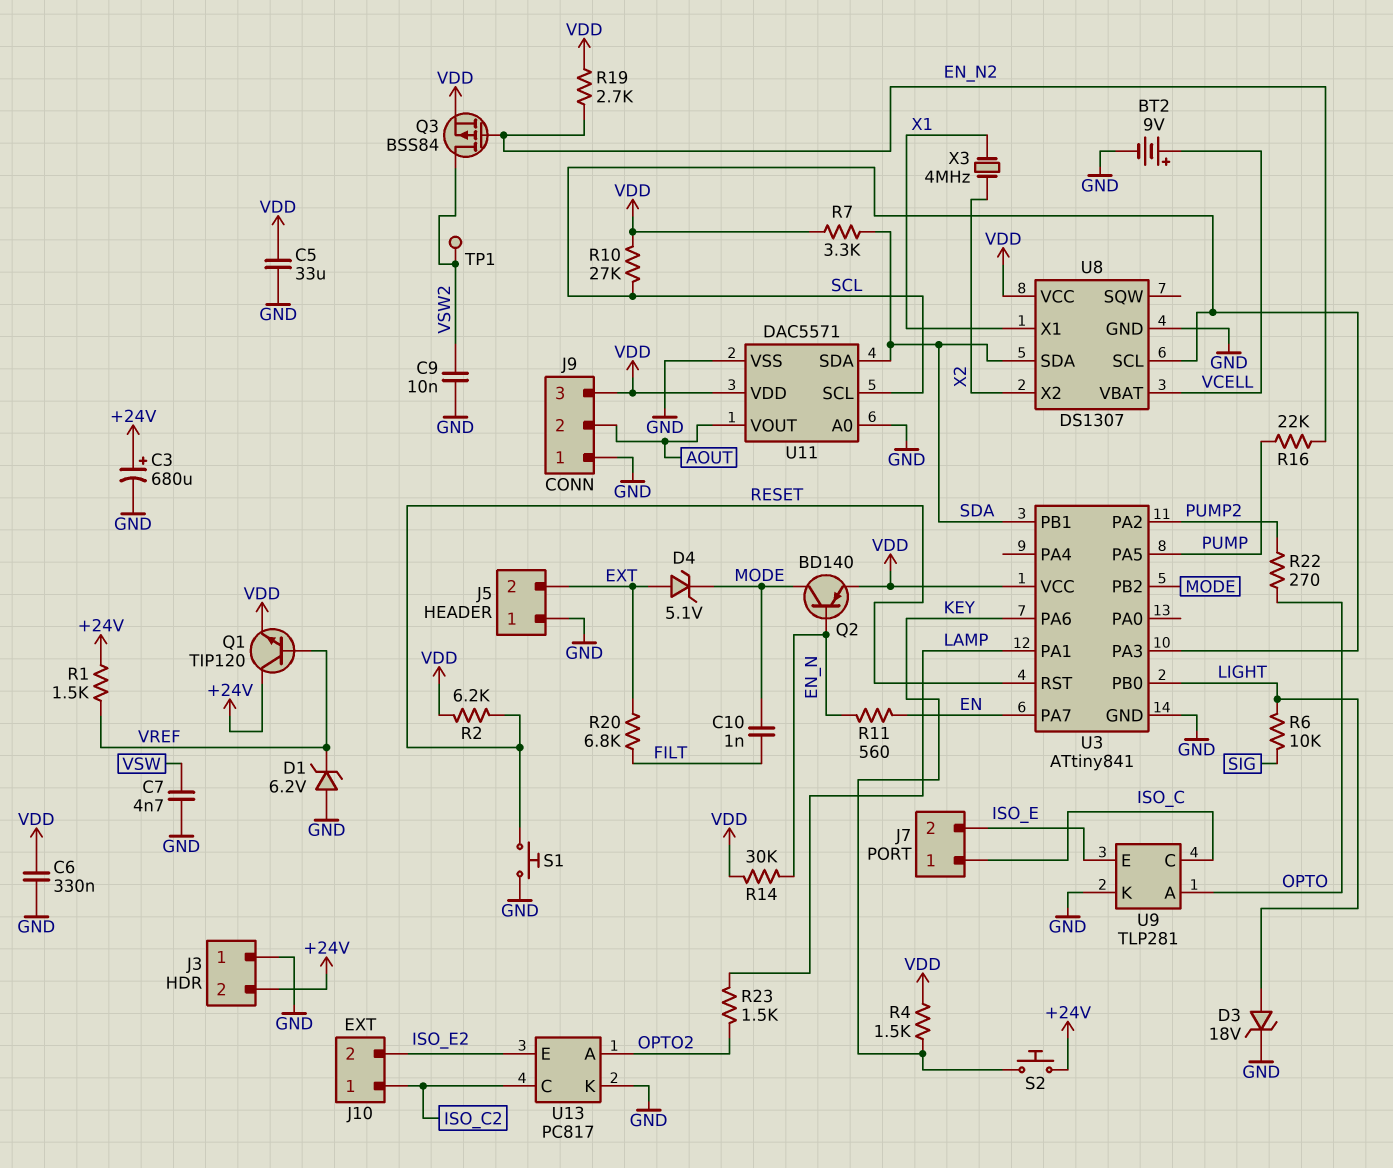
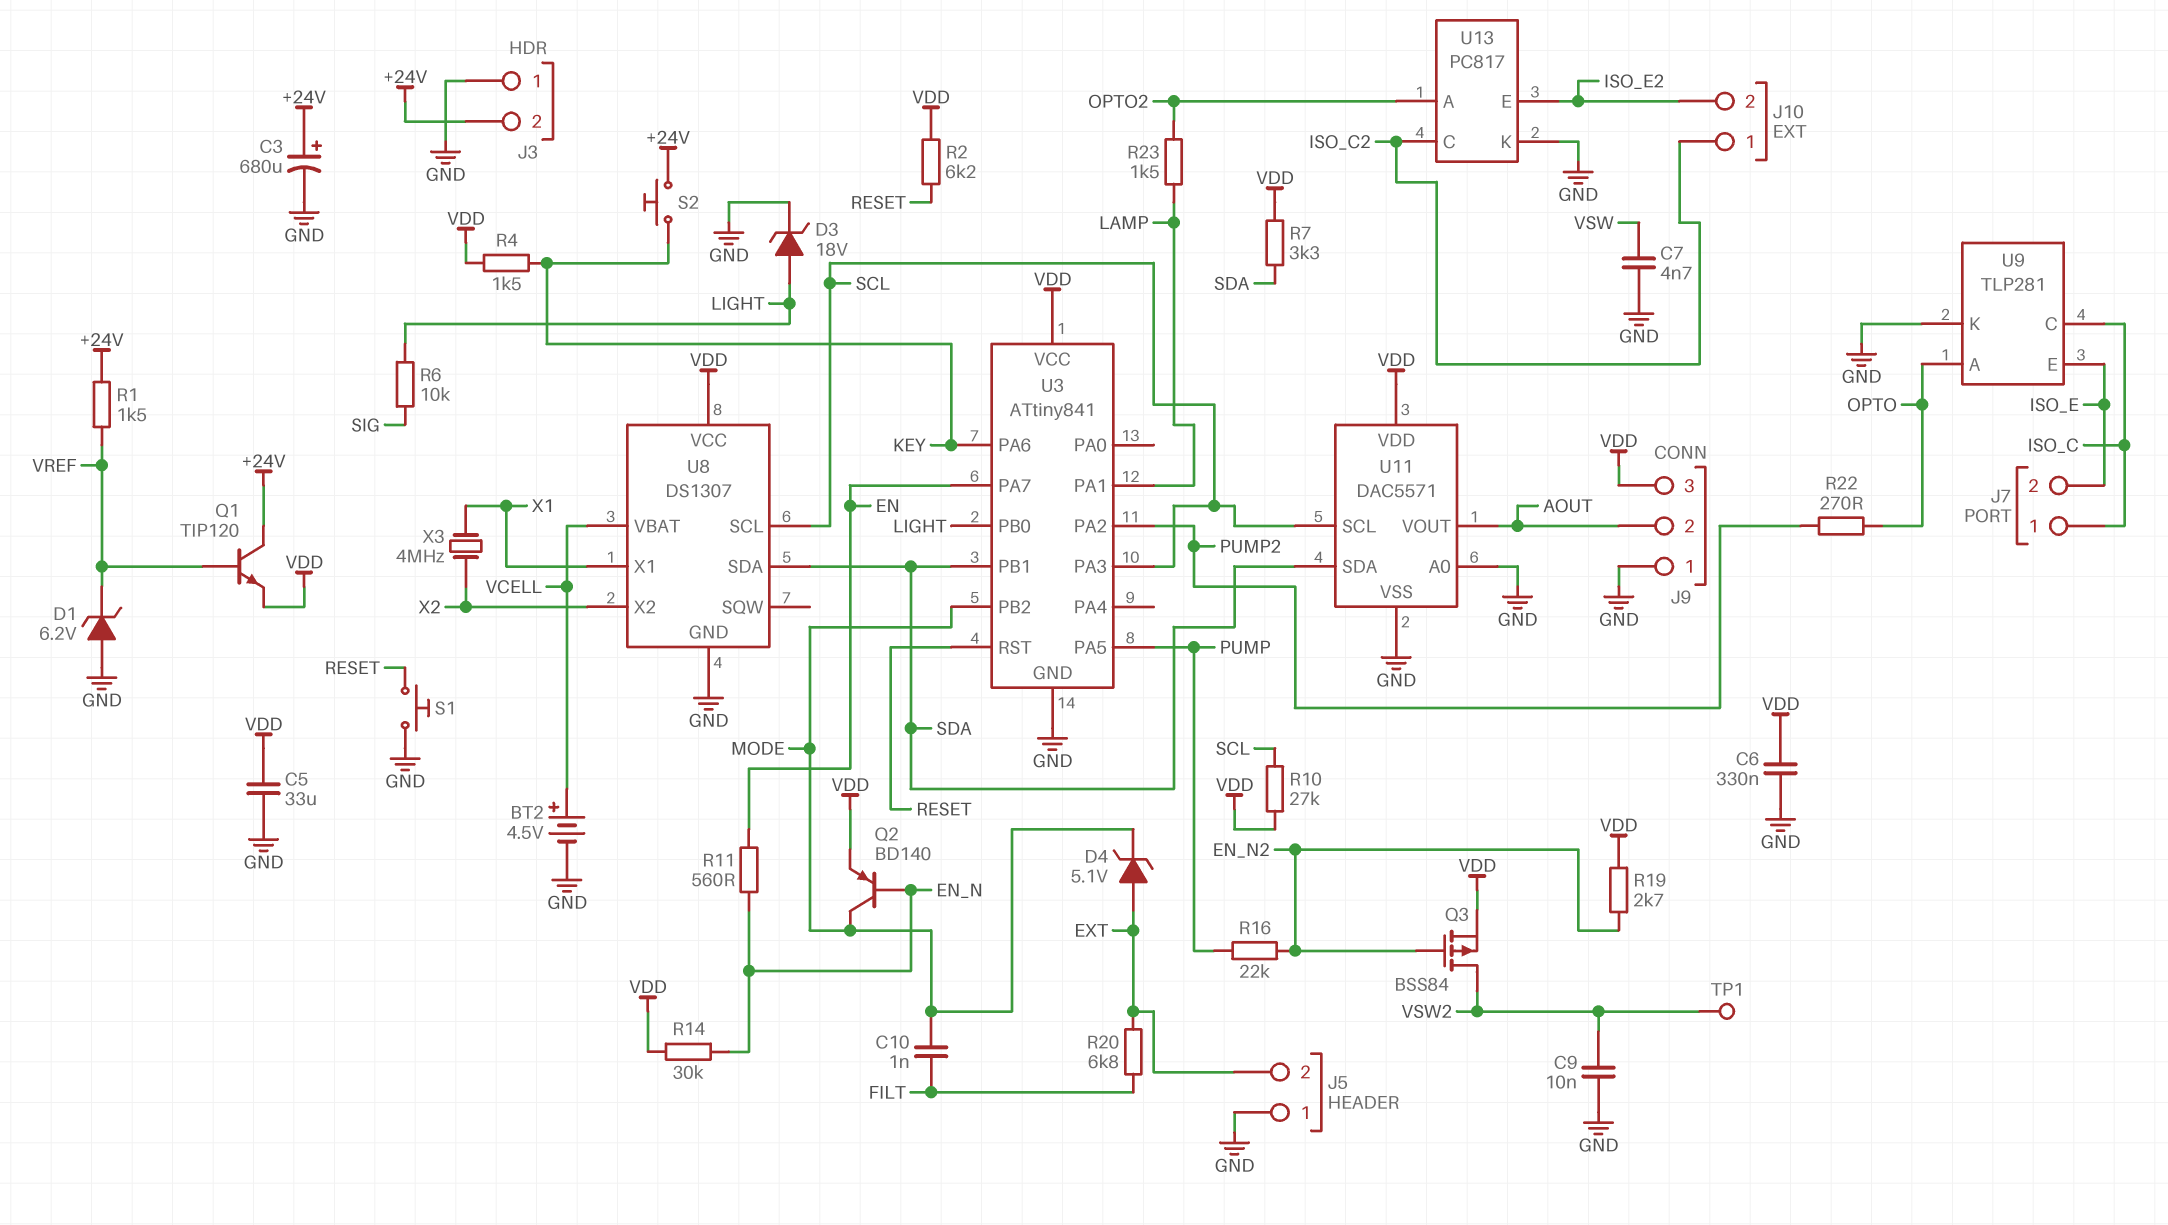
BT2: 9V (plus VCELL, minus GND) -> 4.5V (plus VCELL, minus GND)

